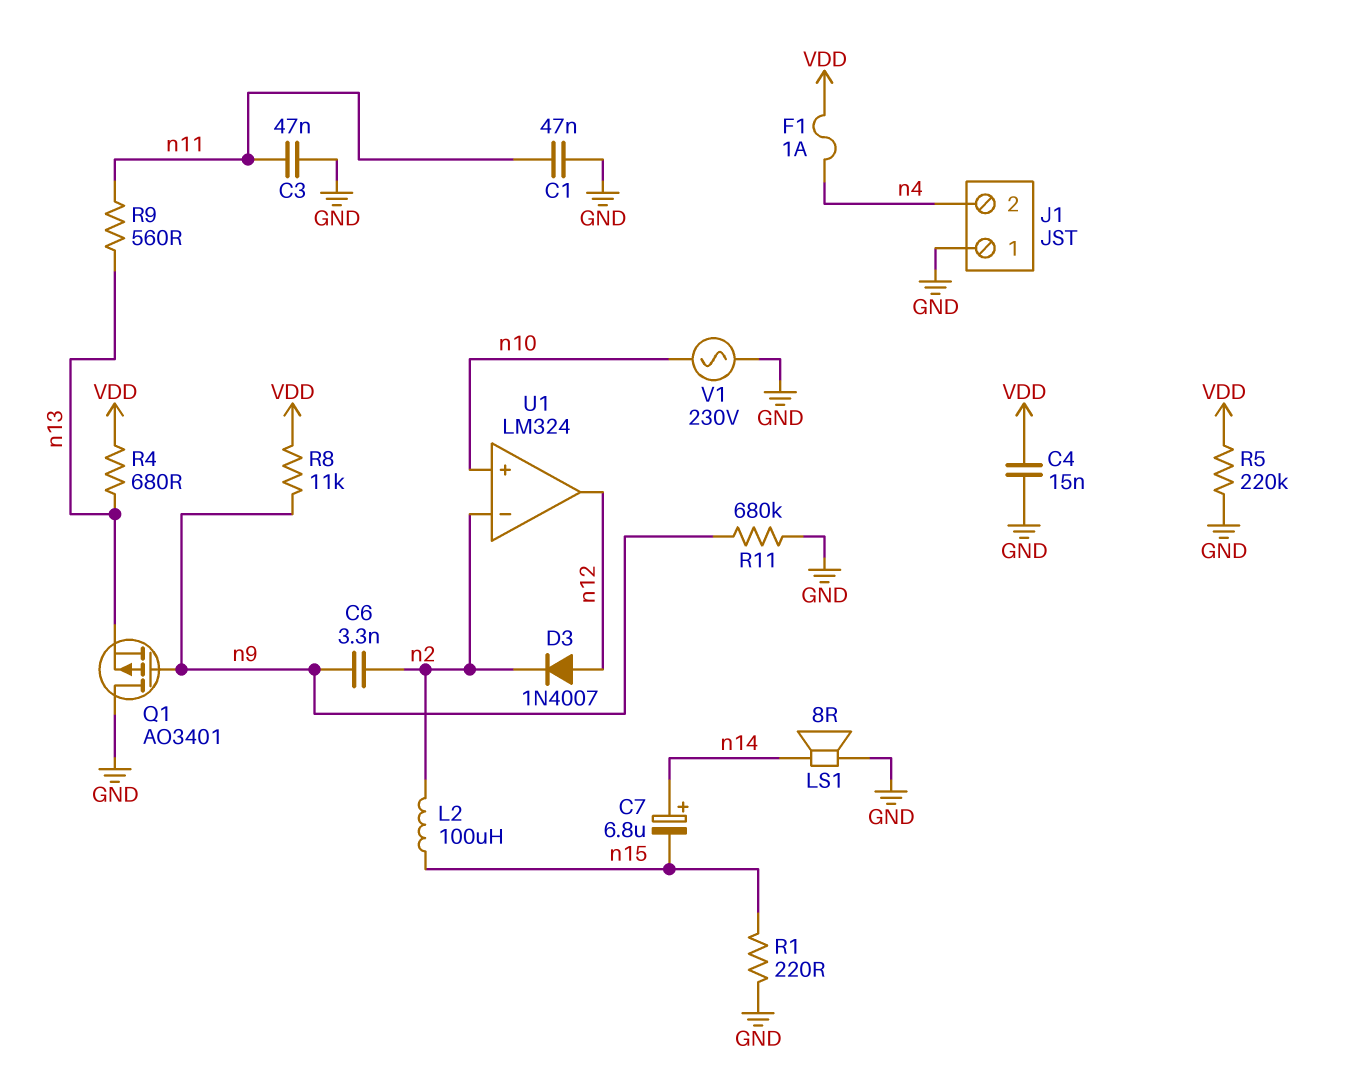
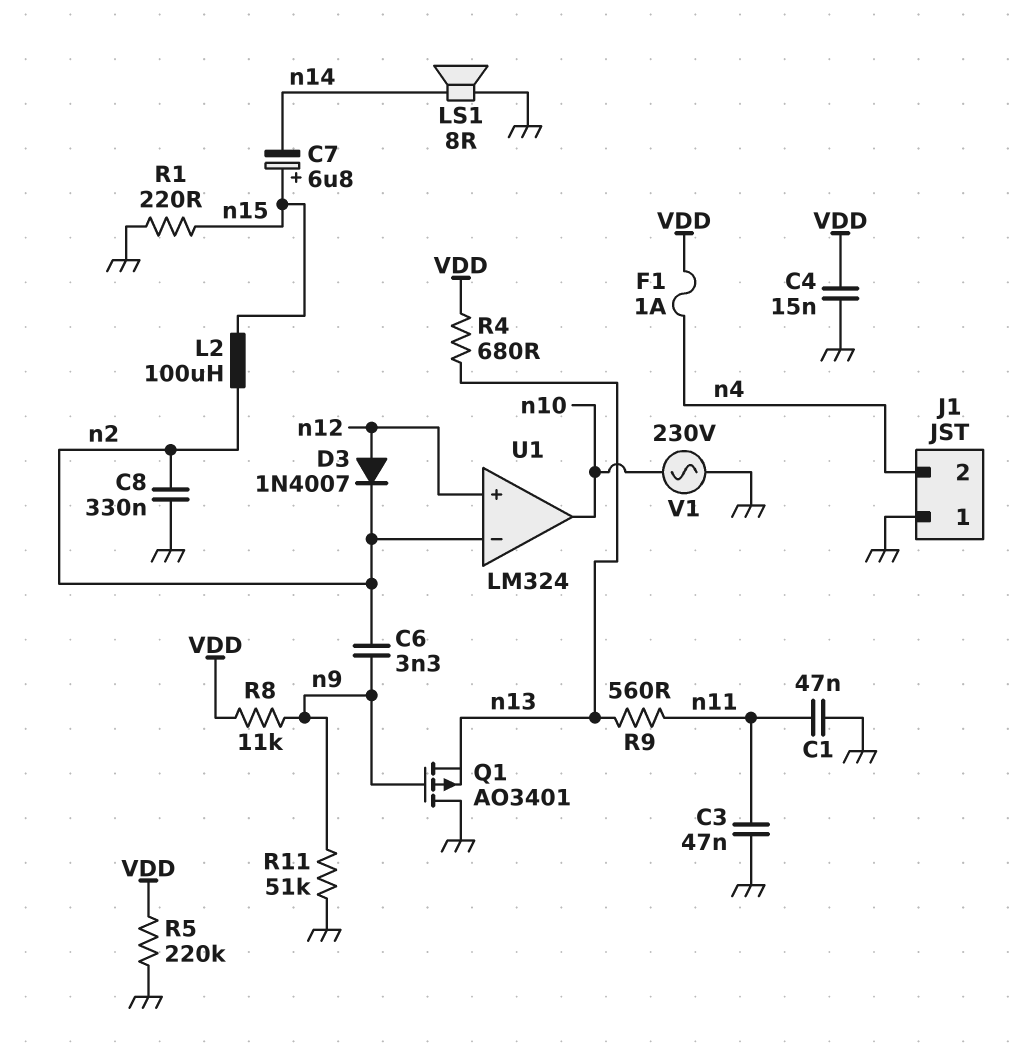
C7: 6.8uF (plus n14, minus n15) -> 6.8uF (plus n15, minus n14)
C8: none -> 330nF (GND, n2)
R11: 680k (GND, n9) -> 51k (GND, n9)
U1 pin in+: n10 -> n12
U1 pin out: n12 -> n10

